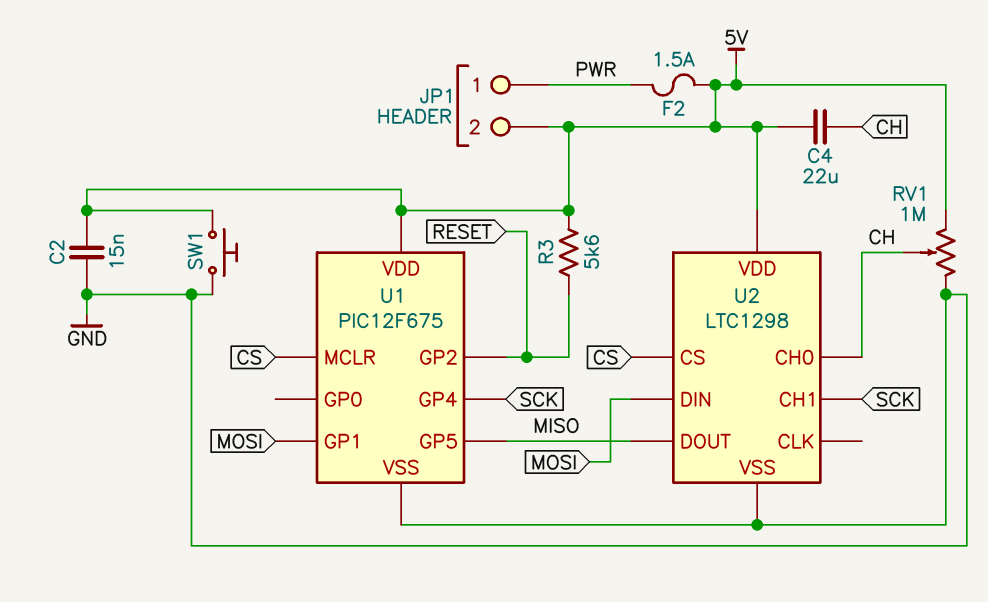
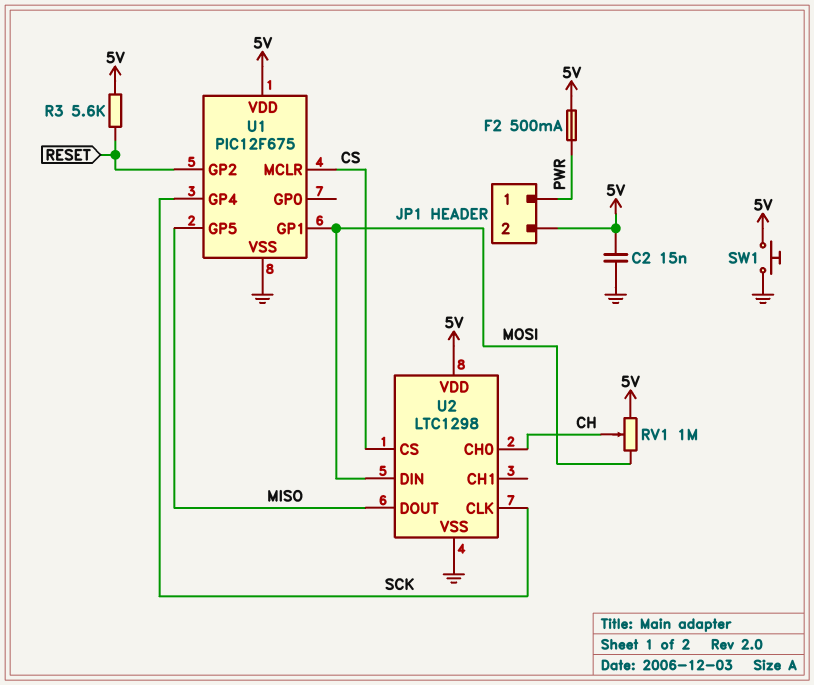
C4: 22uF (5V, CH) -> none
F2: 1.5A (5V, PWR) -> 500mA (5V, PWR)
RV1: 1M (5V, GND, wiper CH) -> 1M (5V, MOSI, wiper CH)
U2 pin CH1: SCK -> none
U2 pin CLK: none -> SCK

